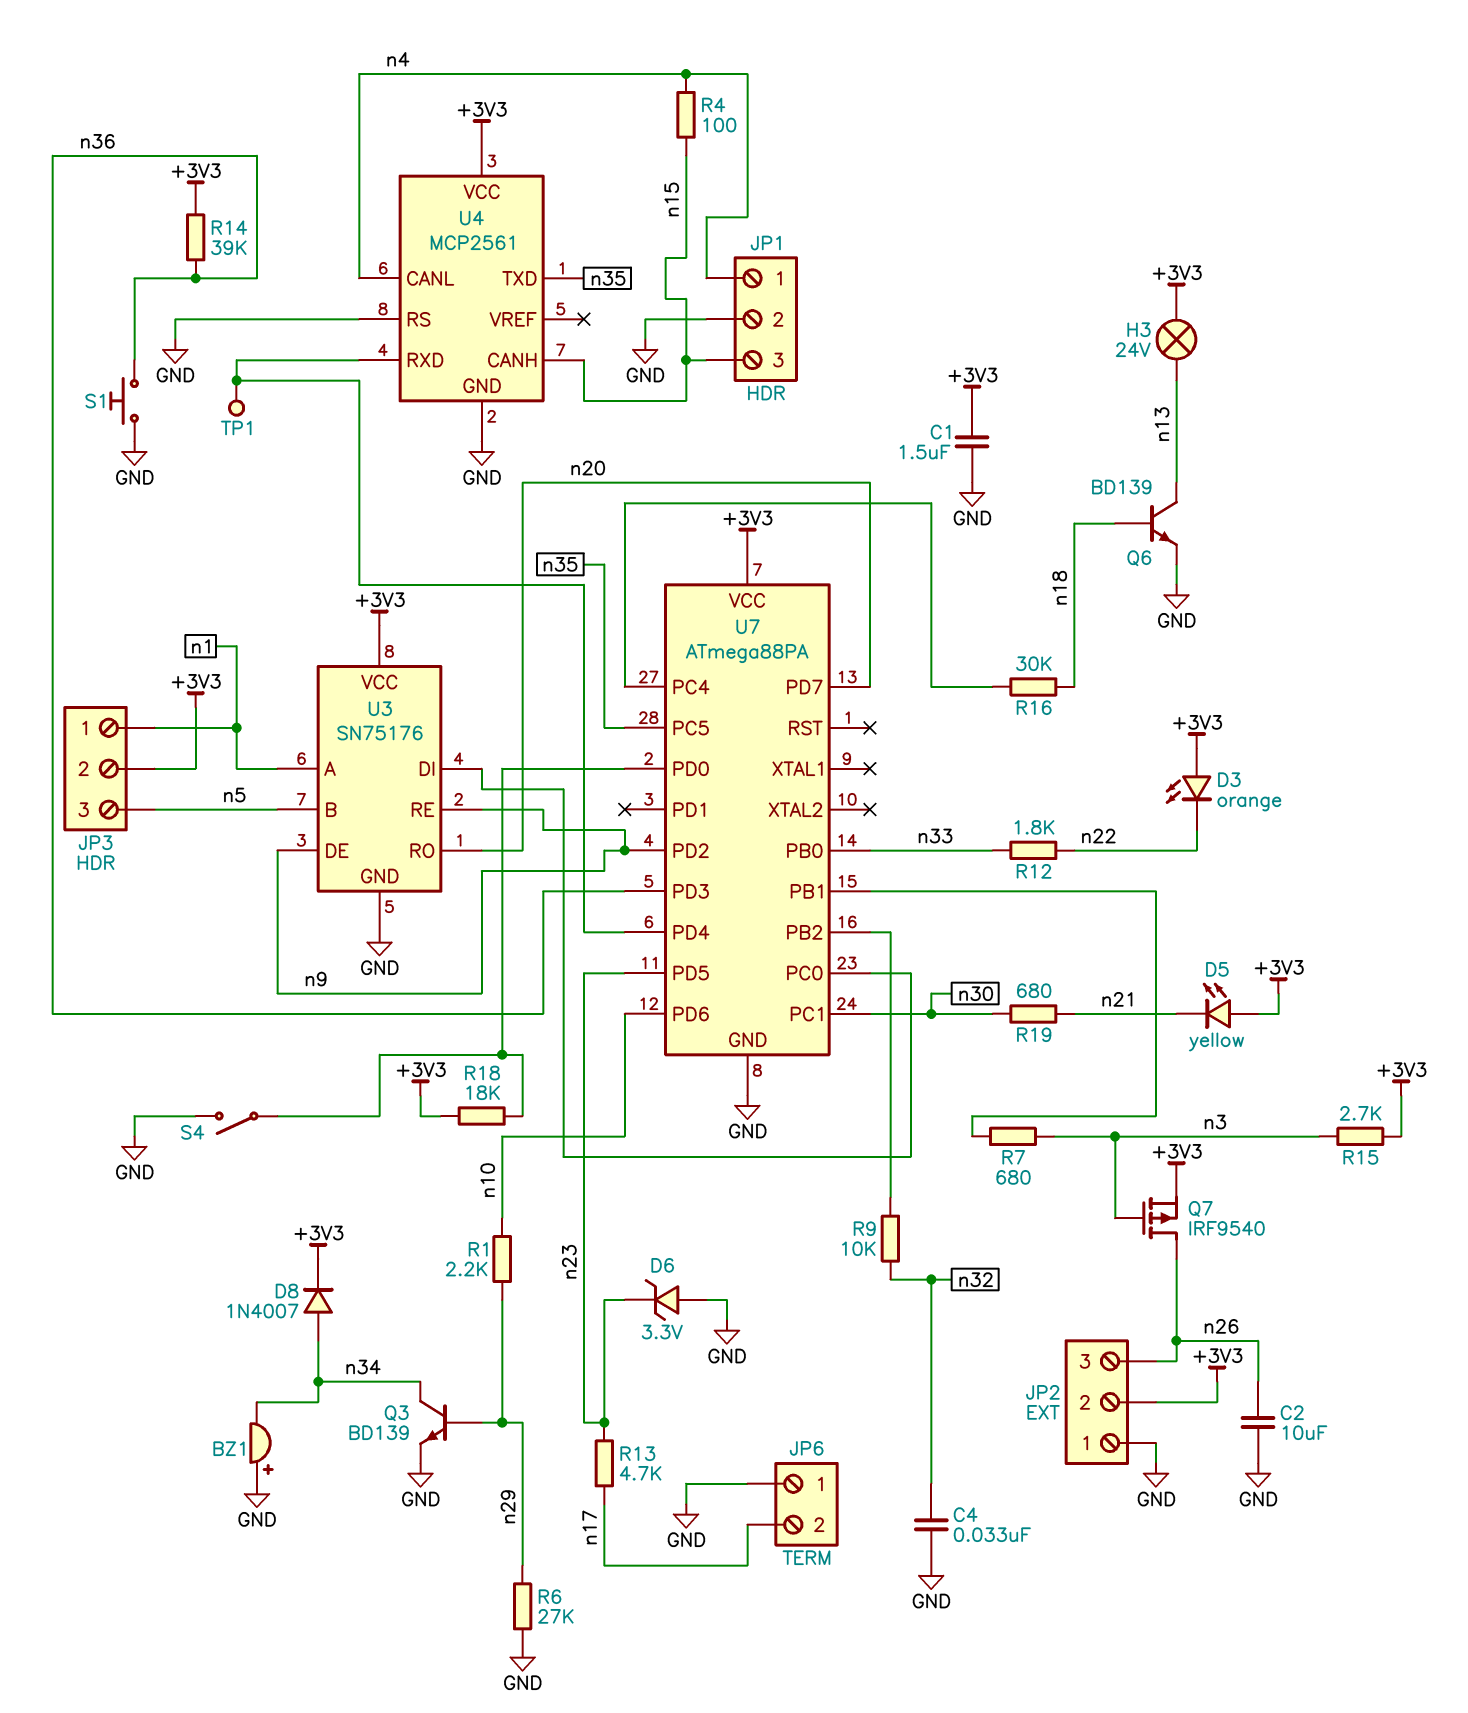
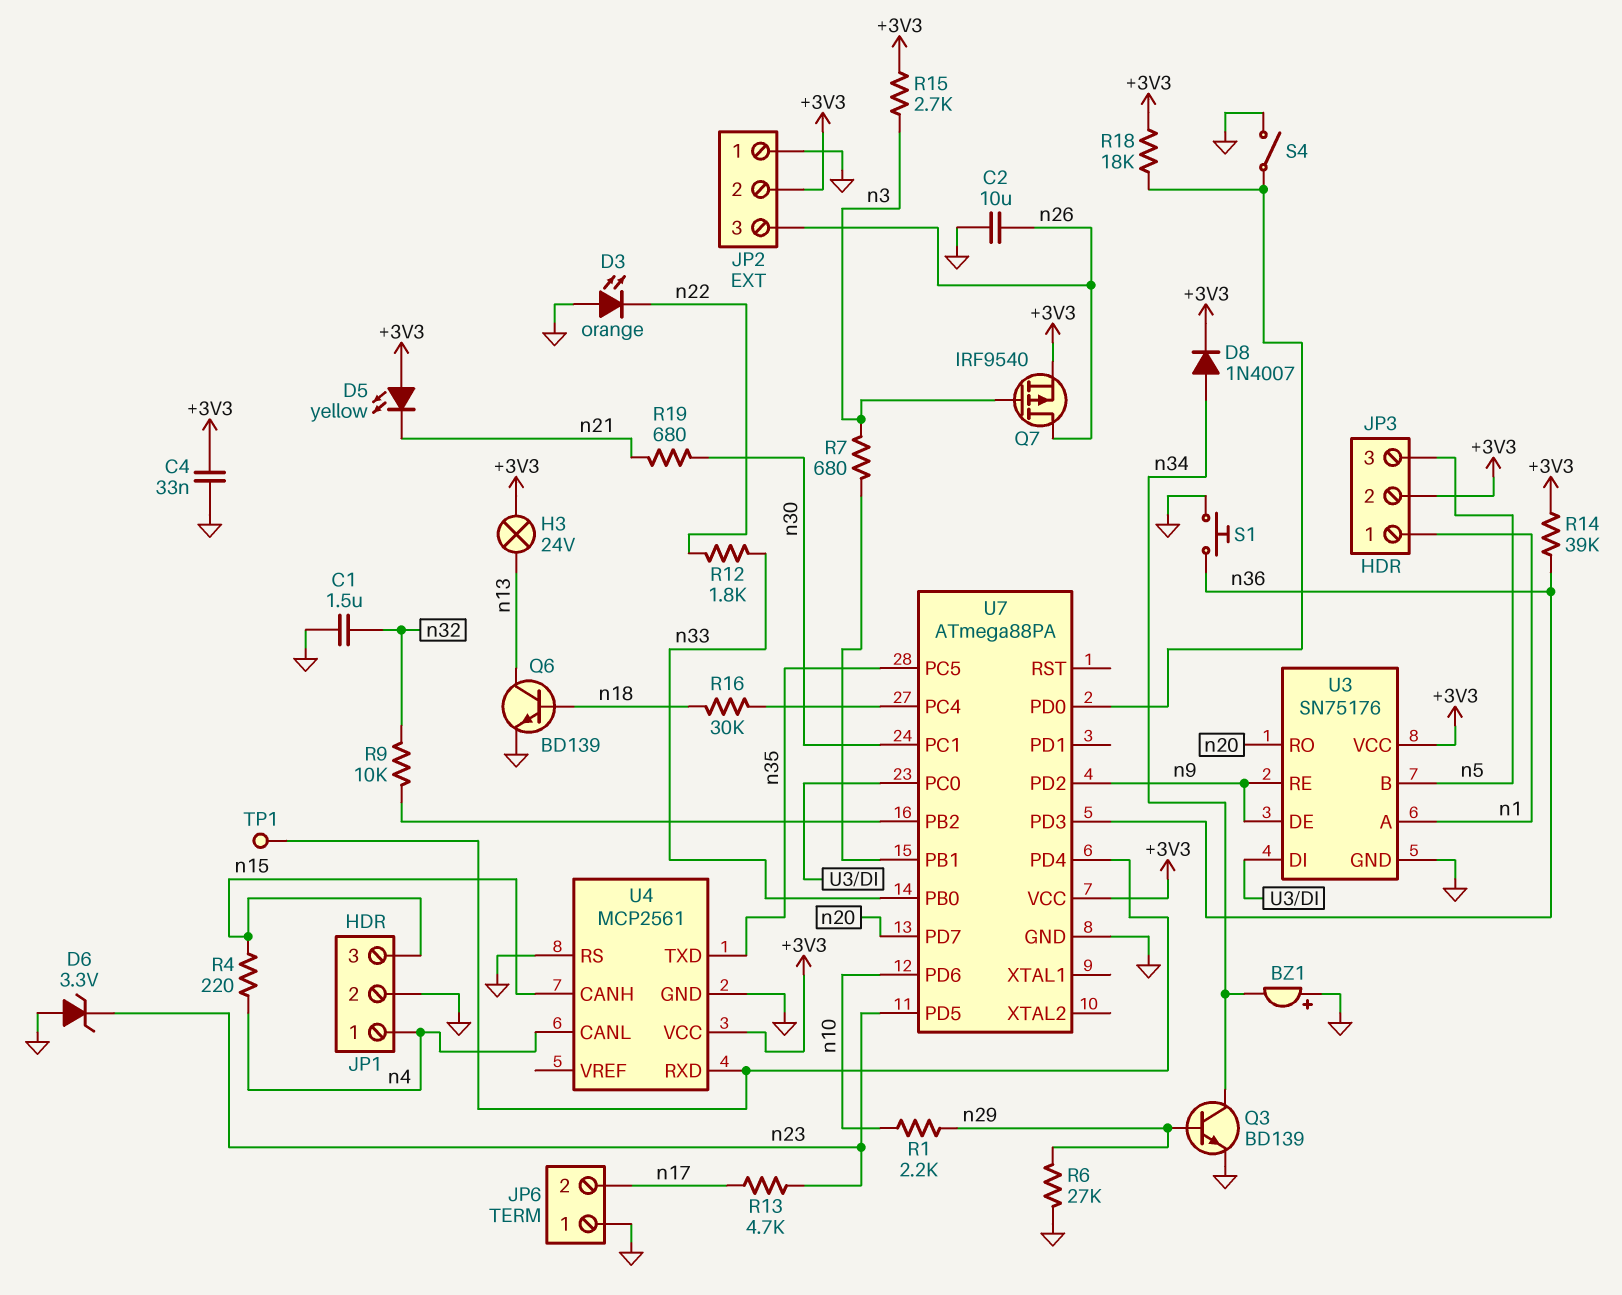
C1: 1.5uF (+3V3, GND) -> 1.5uF (GND, n32)
C4: 33nF (GND, n32) -> 33nF (+3V3, GND)
D3: LED orange (A +3V3, K n22) -> LED orange (A GND, K n22)
R4: 100 (n4, n15) -> 220 (n4, n15)

